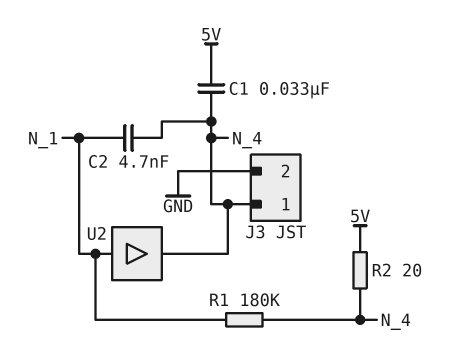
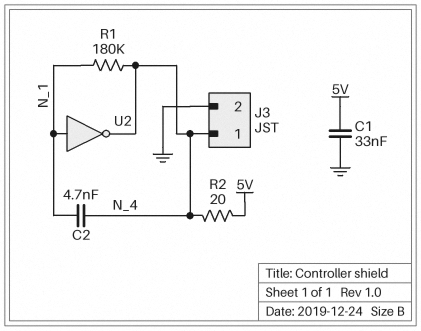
C1: 33nF (5V, N_4) -> 33nF (5V, GND)
U2: buffer (in N_1, out N_4) -> NOT (in N_1, out N_4)

